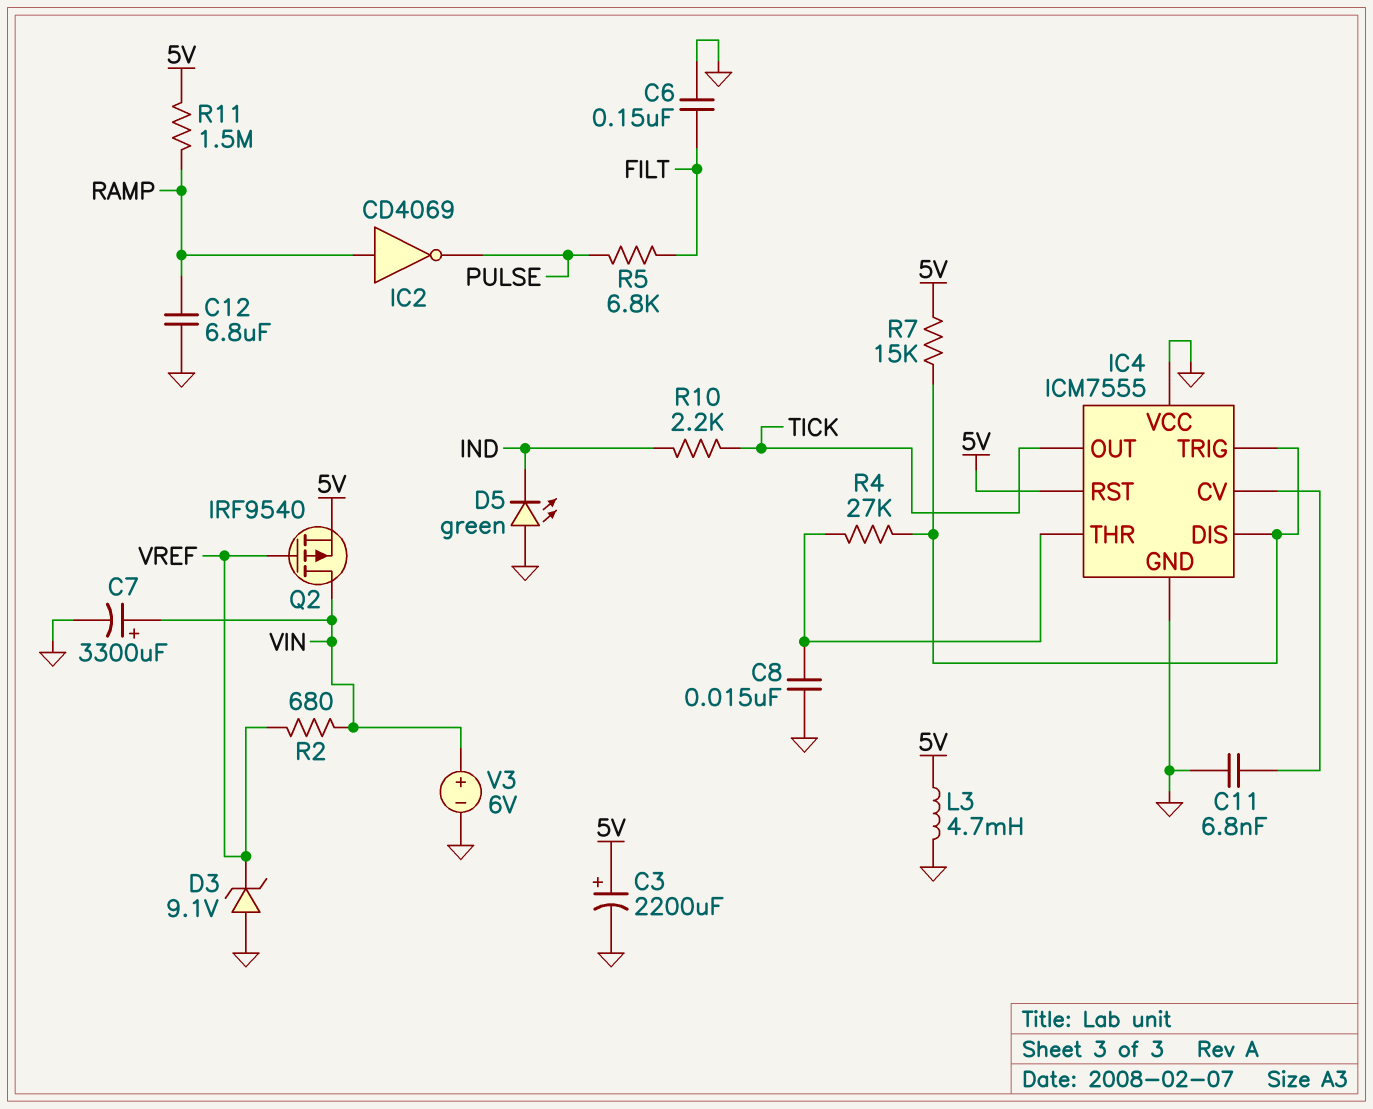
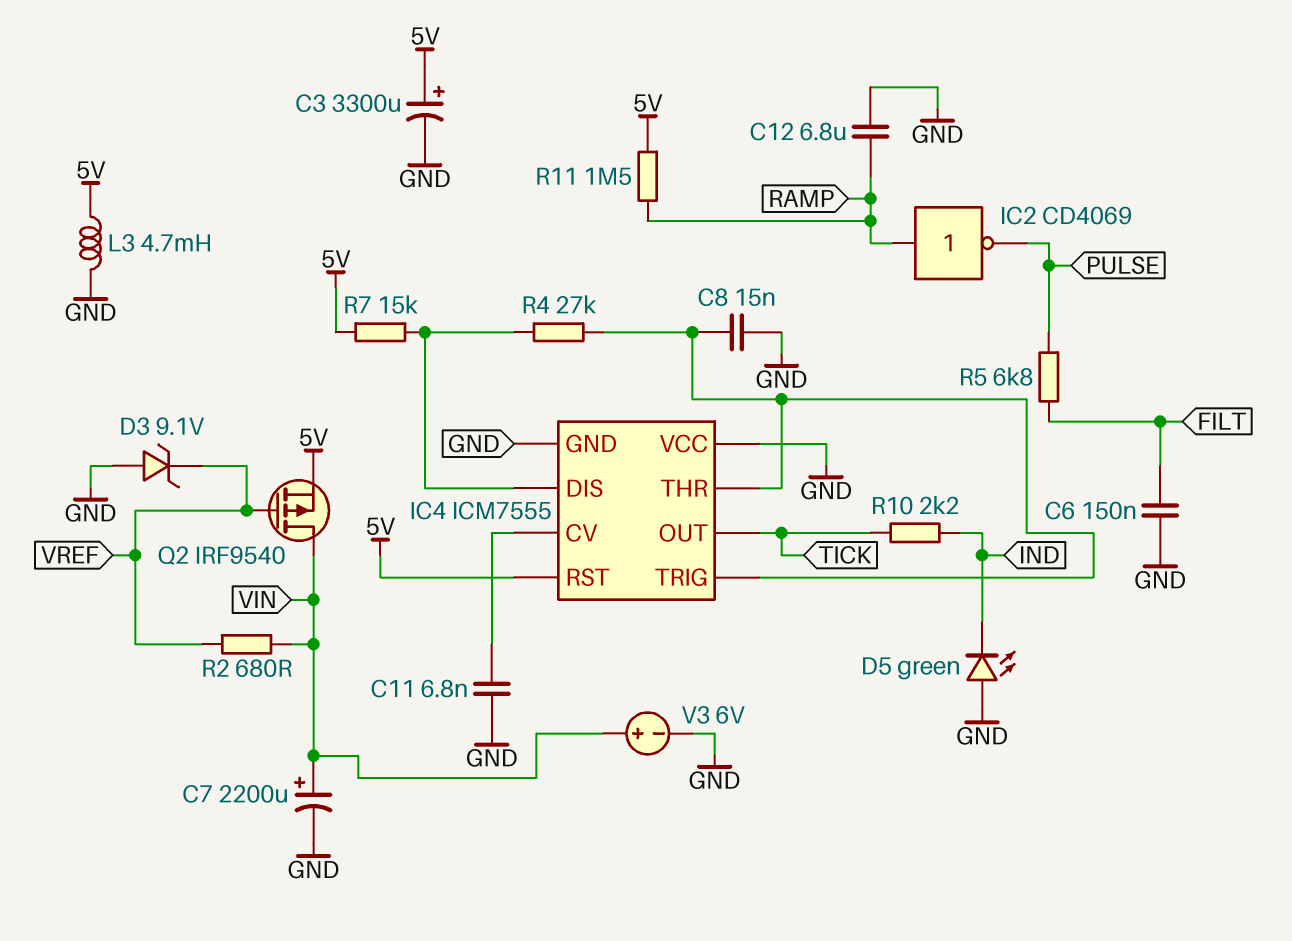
C3: 2200uF (plus 5V, minus GND) -> 3300uF (plus 5V, minus GND)
C7: 3300uF (plus VIN, minus GND) -> 2200uF (plus VIN, minus GND)
IC4 pin TRIG: IC4/DIS -> IC4/THR

